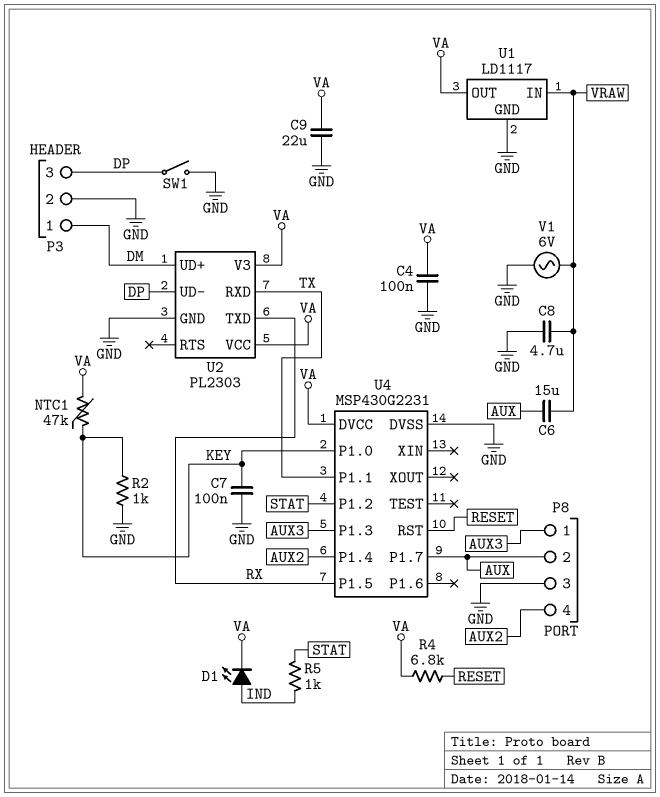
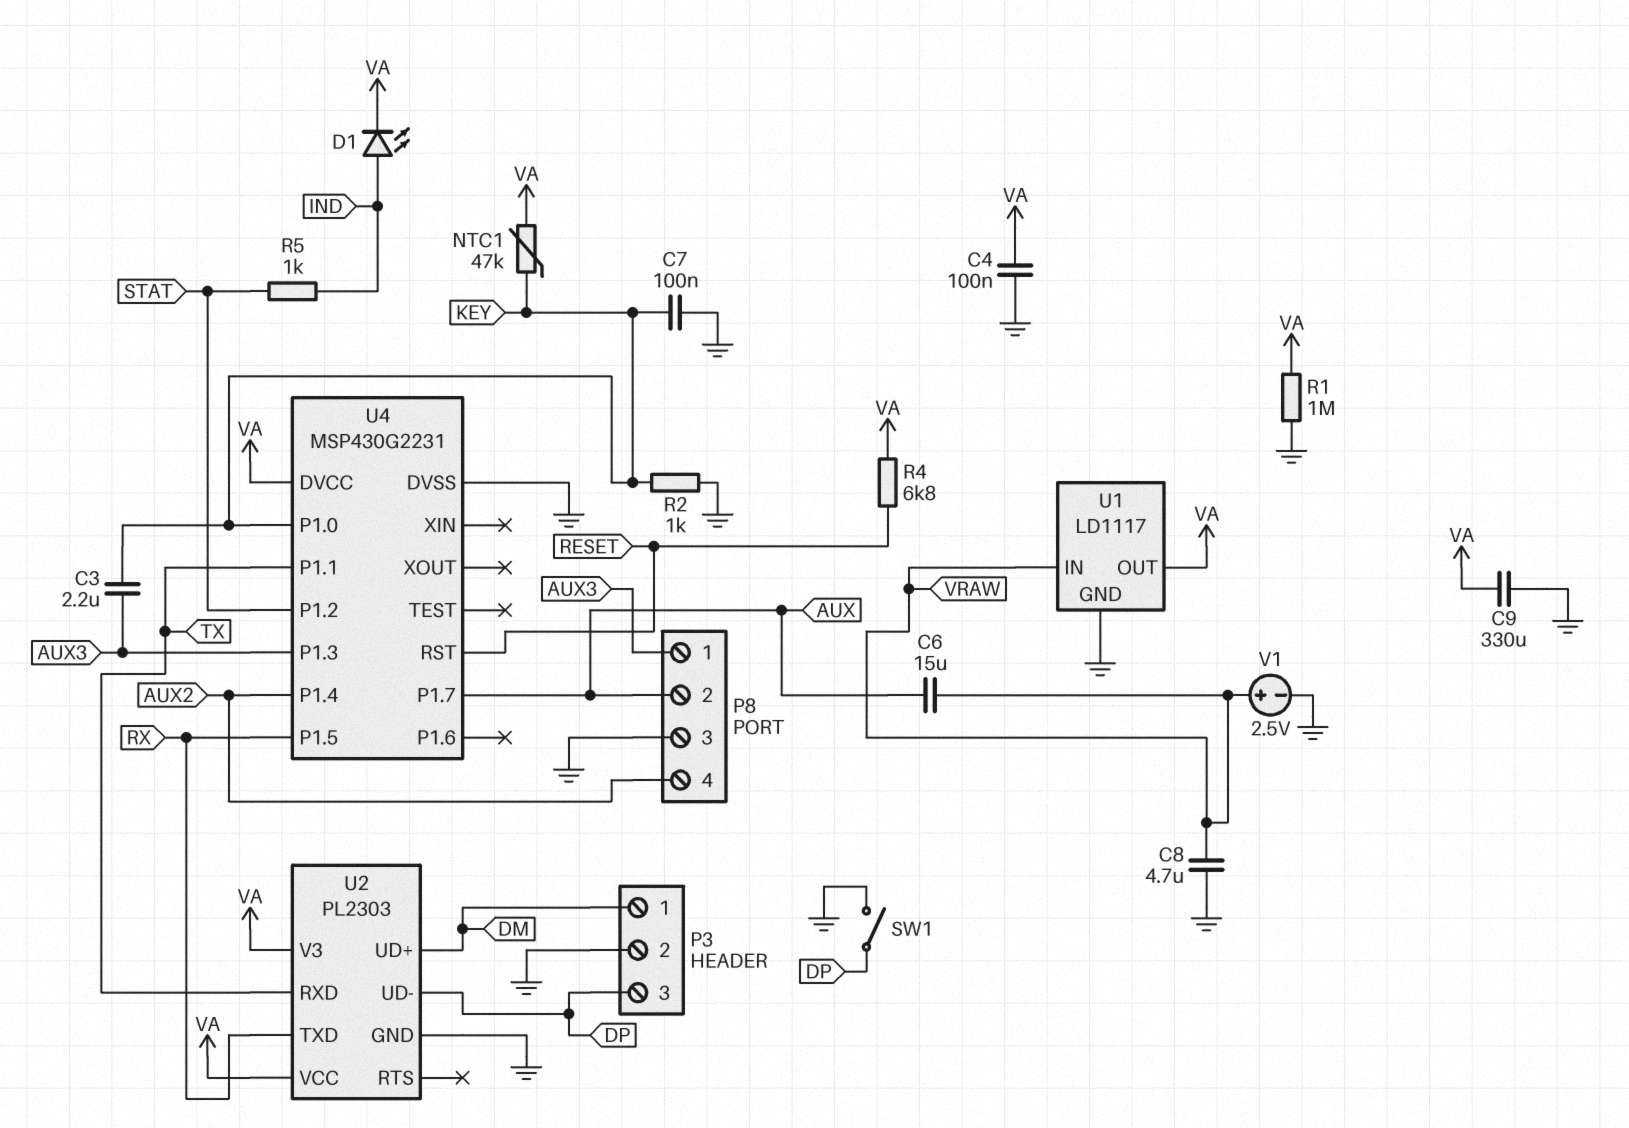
C3: none -> 2.2uF (AUX3, KEY)
C9: 22uF (GND, VA) -> 330uF (GND, VA)
R1: none -> 1M (GND, VA)
V1: AC 6V (GND, VRAW) -> 2.5V (plus VRAW, minus GND)

